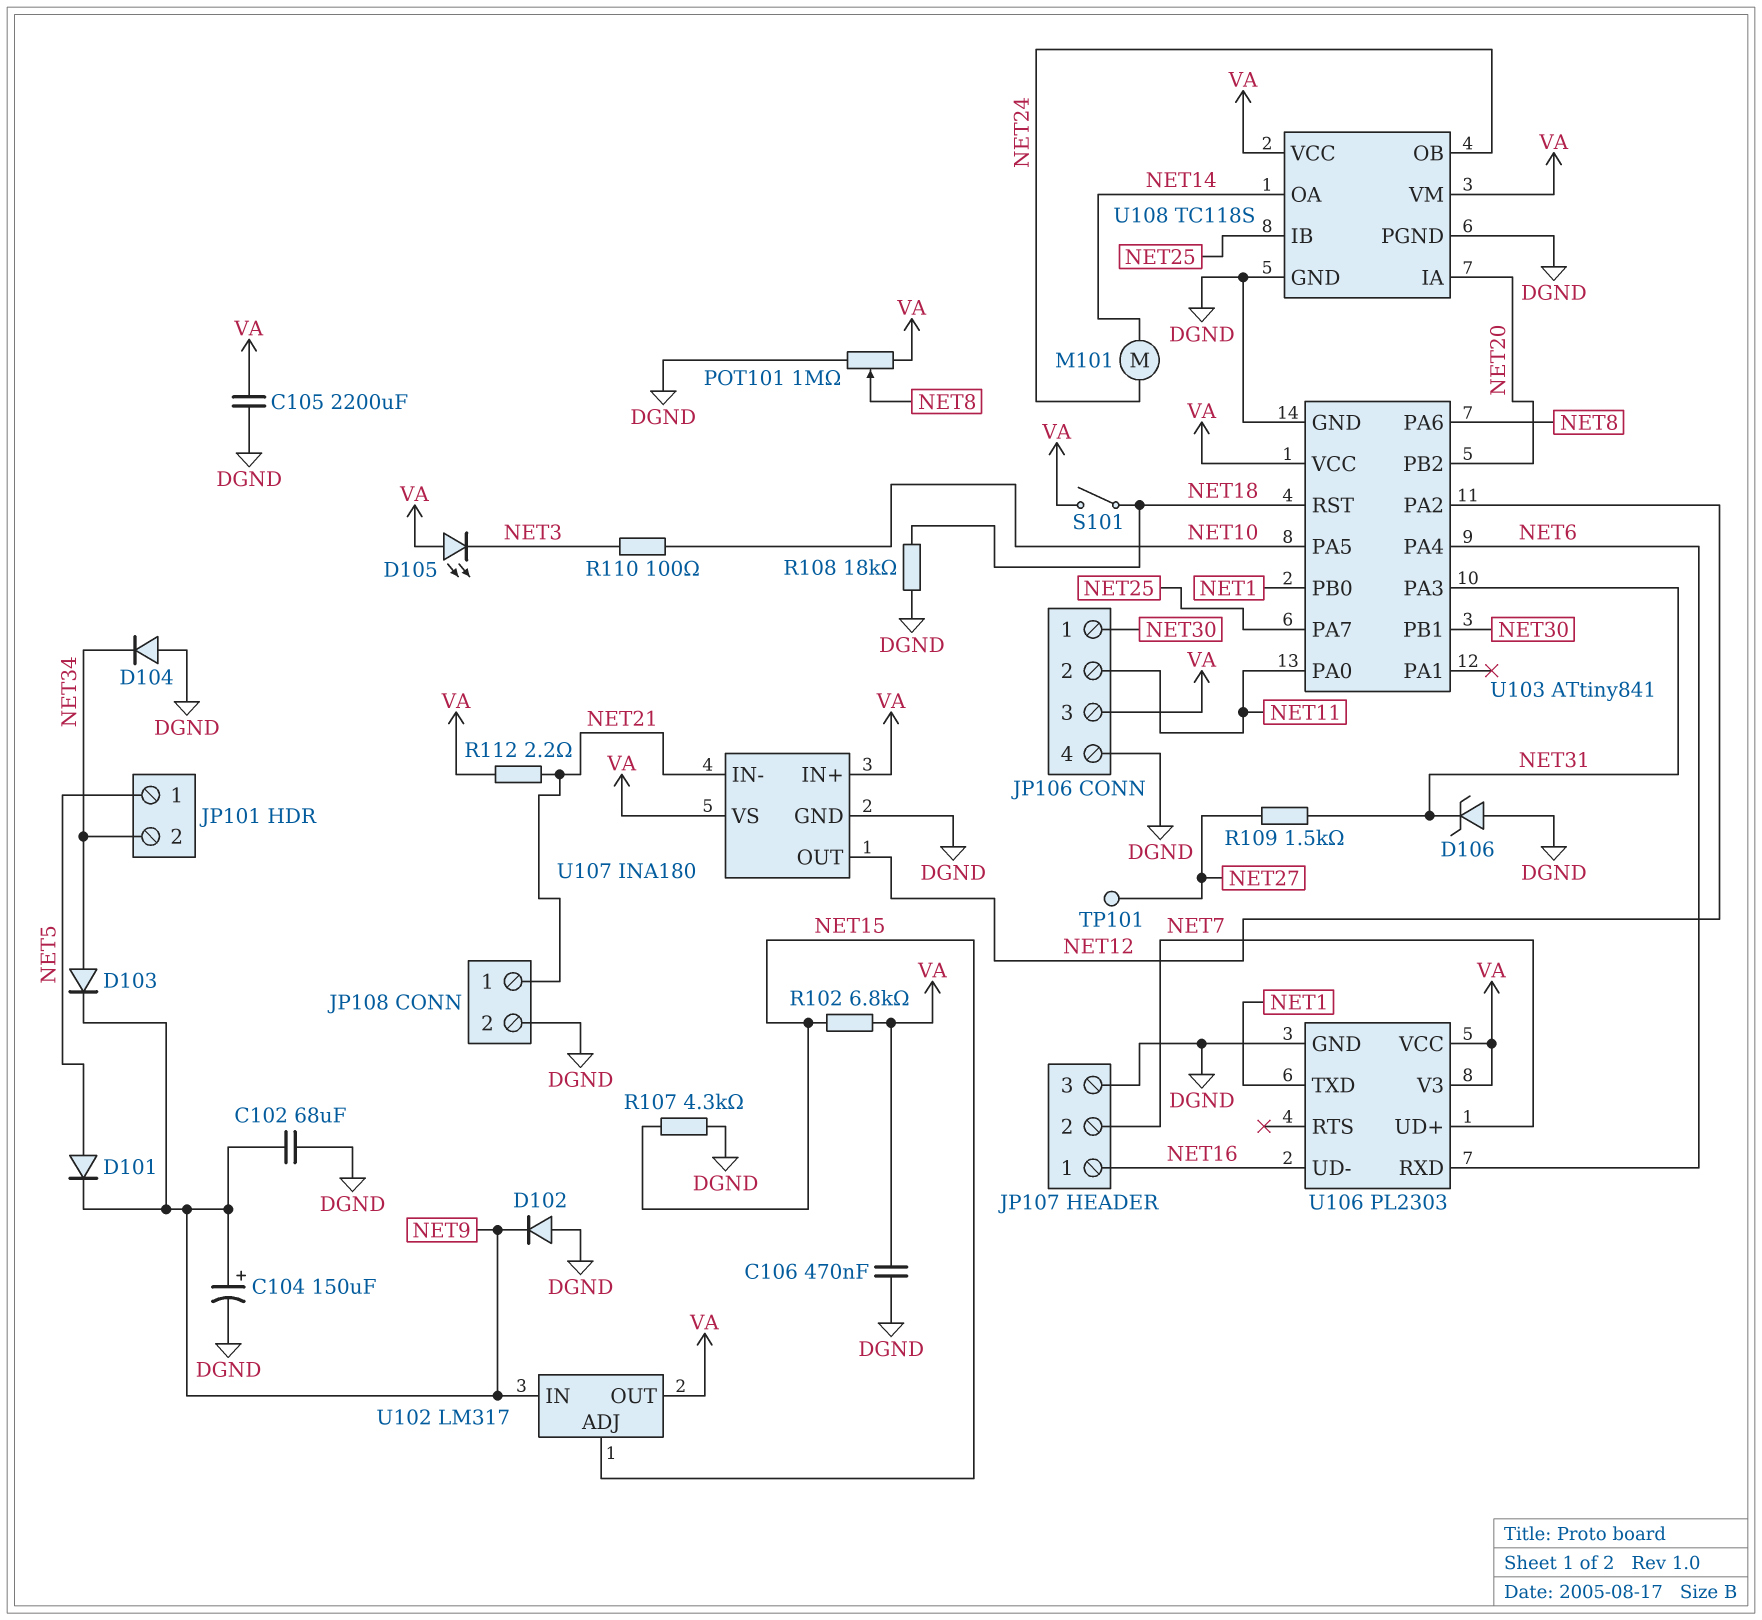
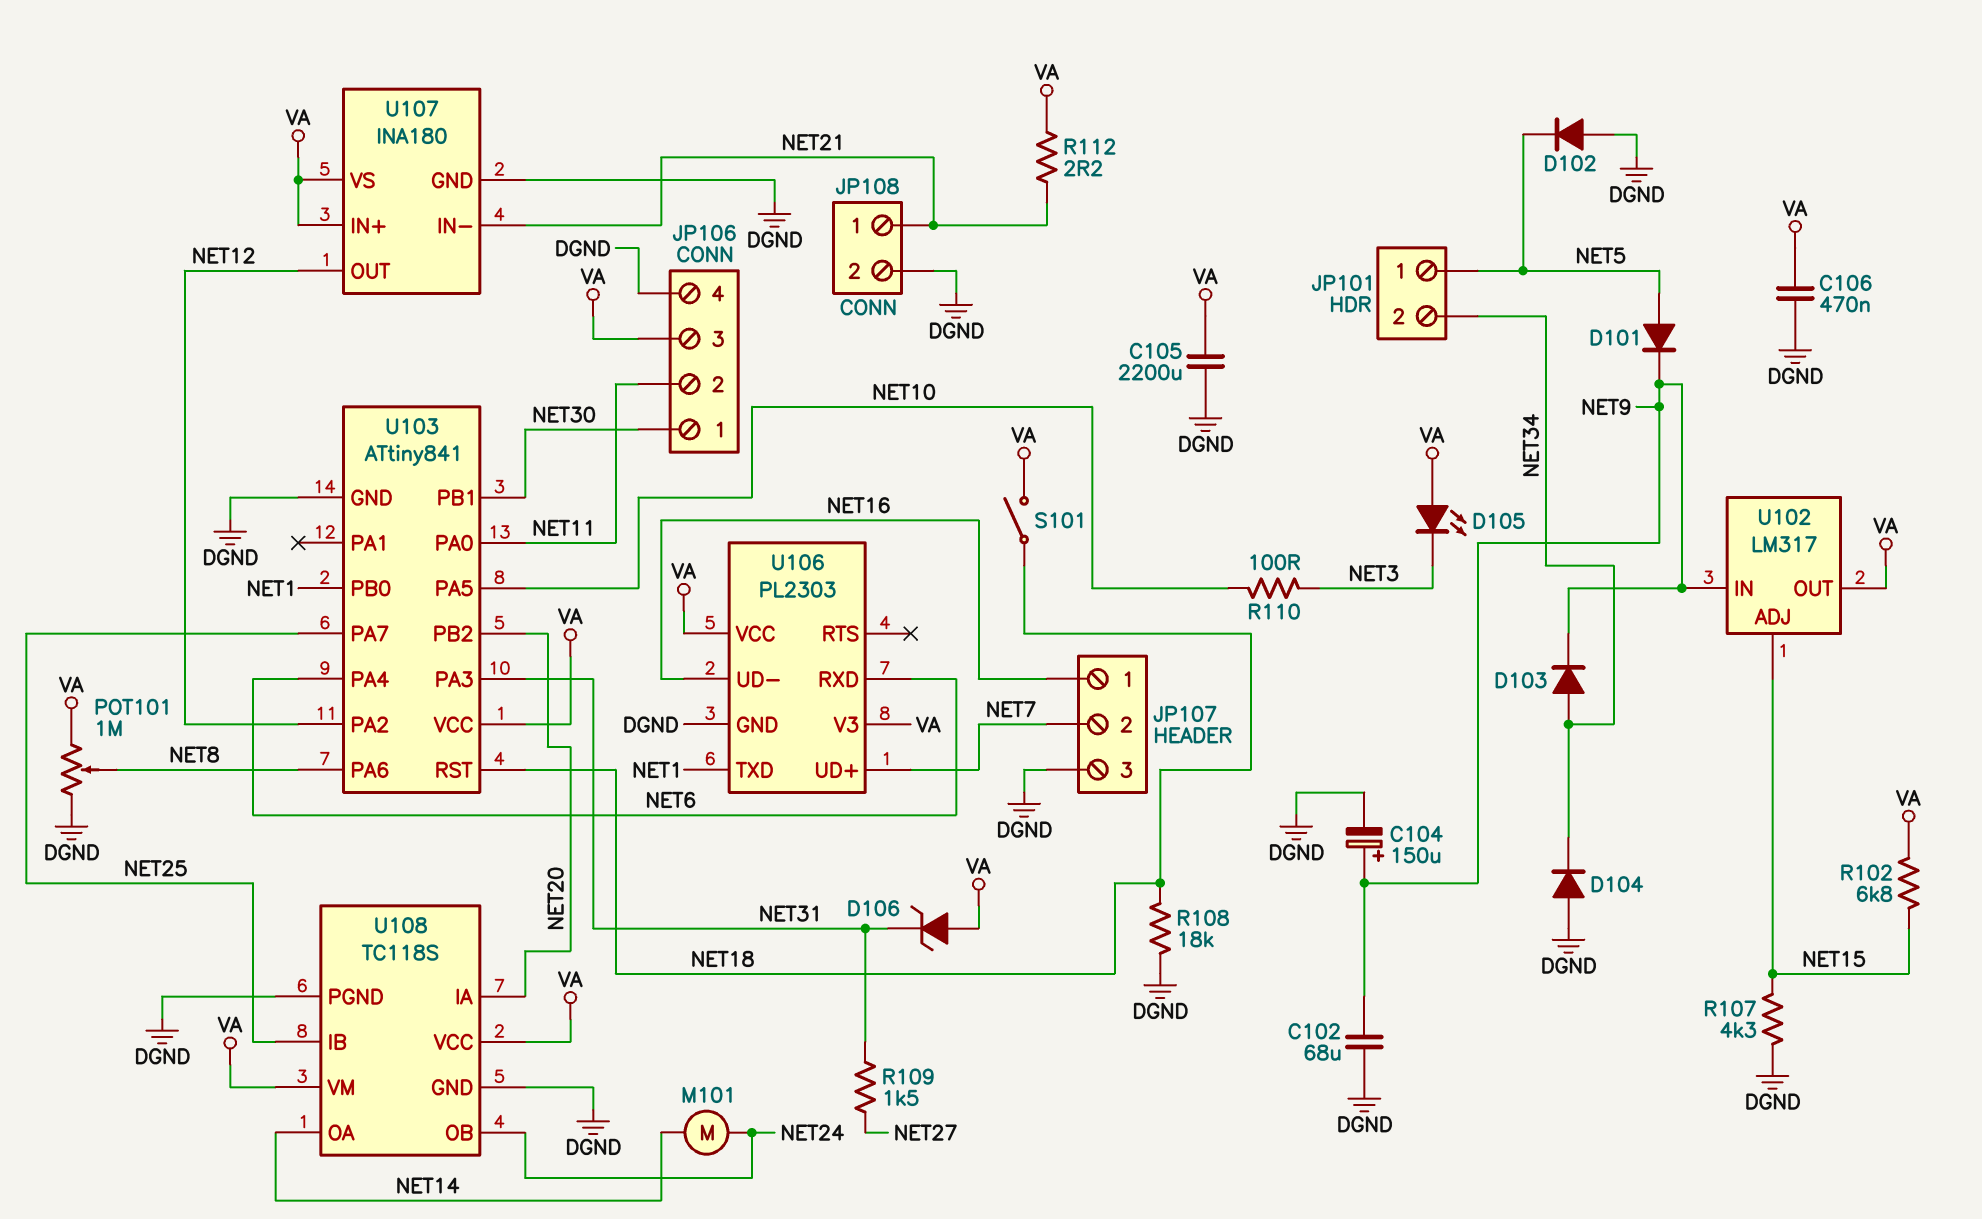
D102: diode (A DGND, K NET9) -> diode (A DGND, K NET5)
D106: zener (A DGND, K NET31) -> zener (A VA, K NET31)
TP101: test point (NET27) -> none

